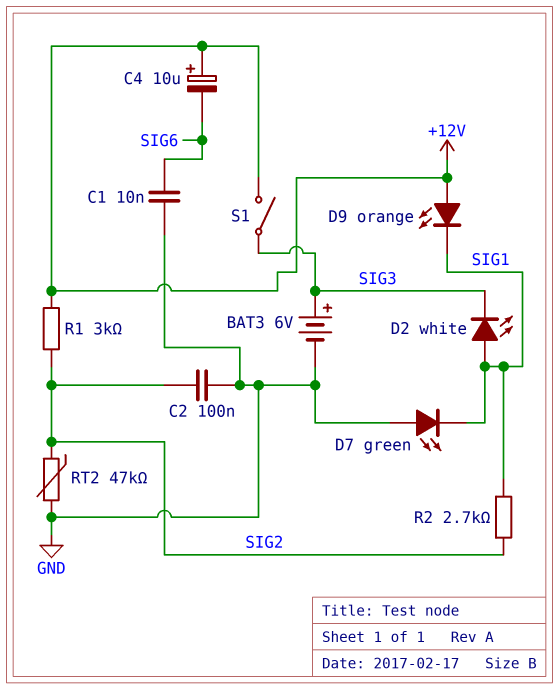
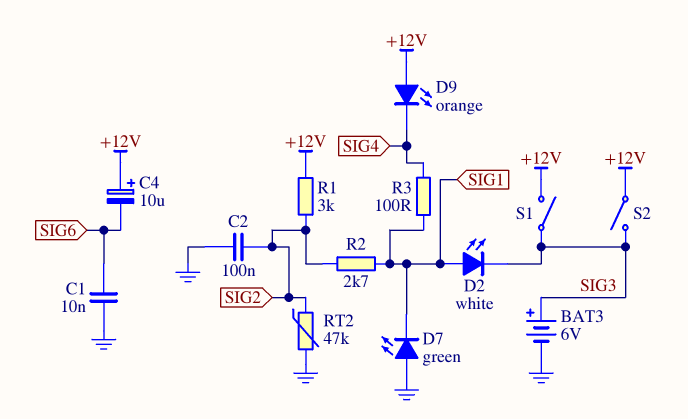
D9: LED orange (A +12V, K SIG1) -> LED orange (A +12V, K SIG4)
R3: none -> 100 (SIG1, SIG4)
S2: none -> switch (+12V, SIG3)

